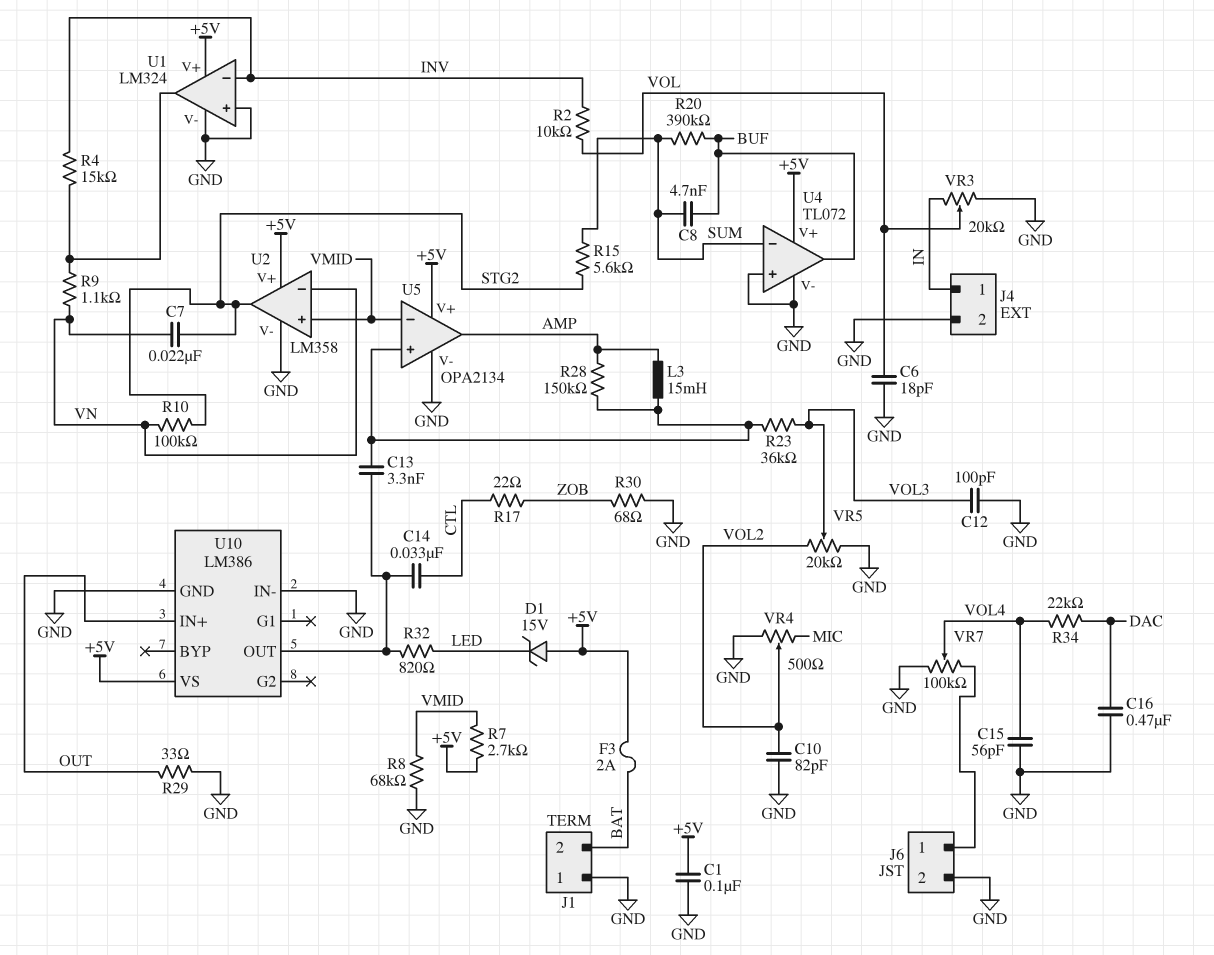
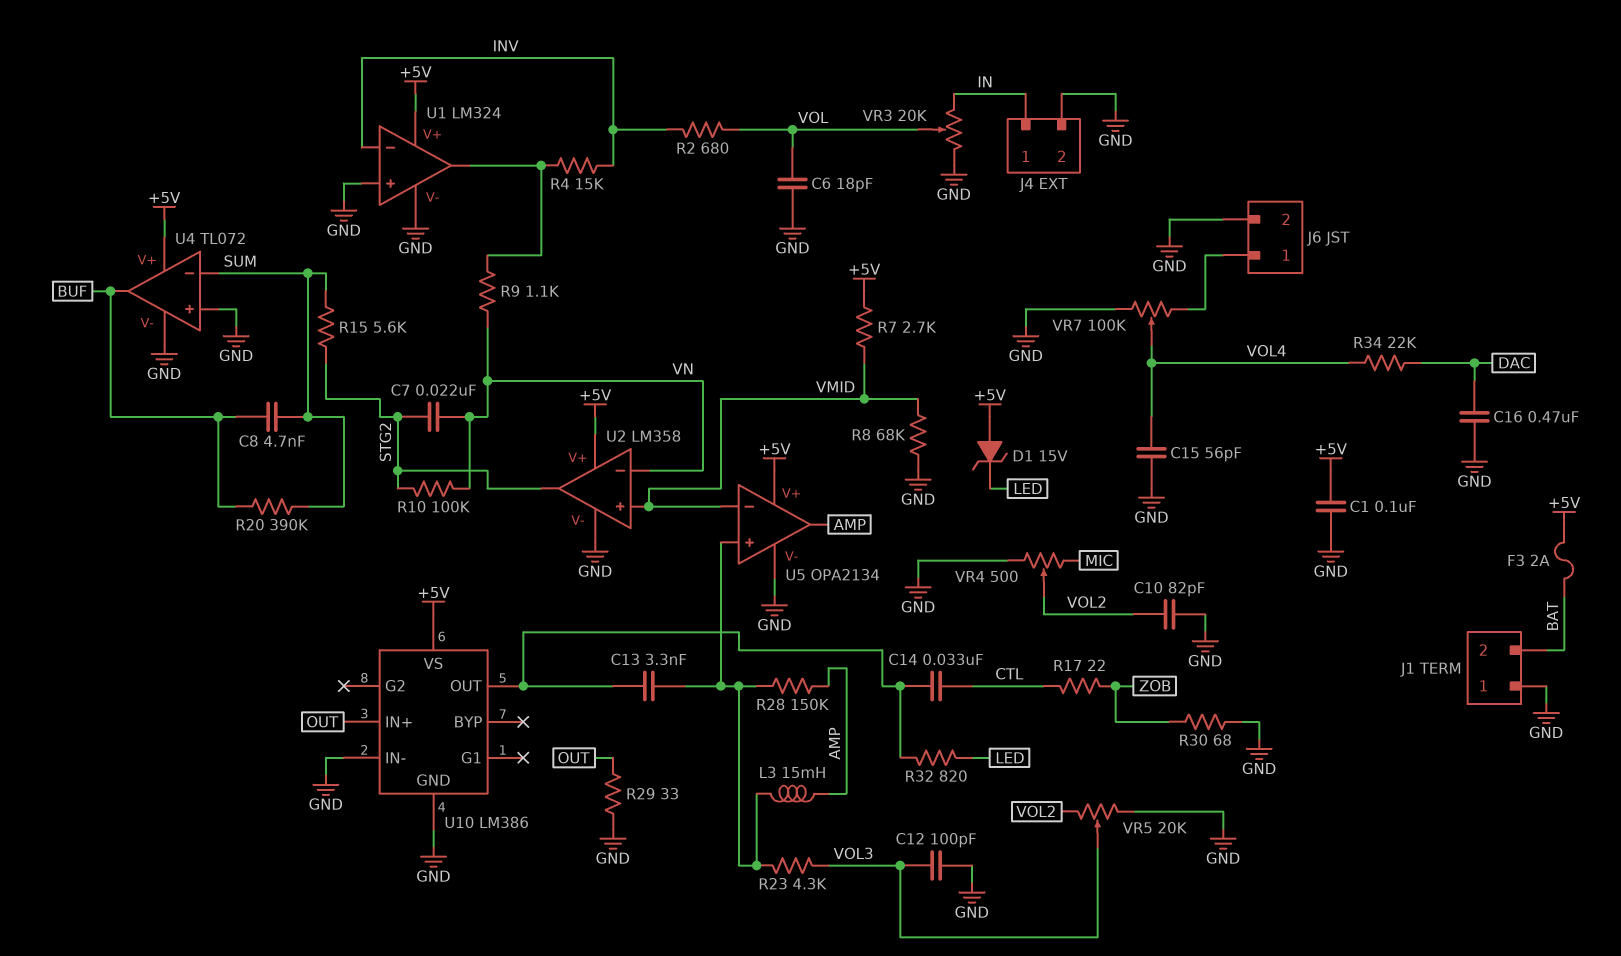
R2: 10k (INV, VOL) -> 680 (INV, VOL)
R23: 36k (U5/in+, VOL3) -> 4.3k (U5/in+, VOL3)

